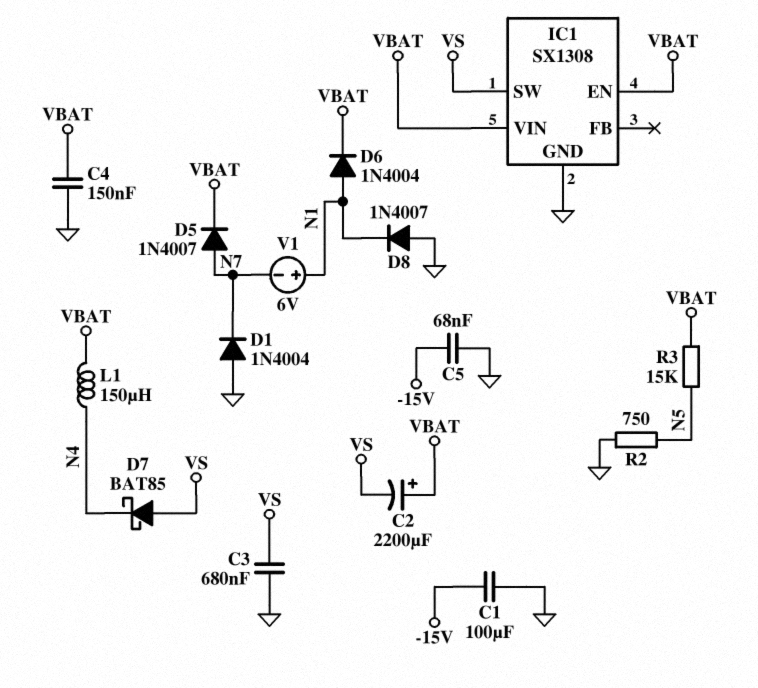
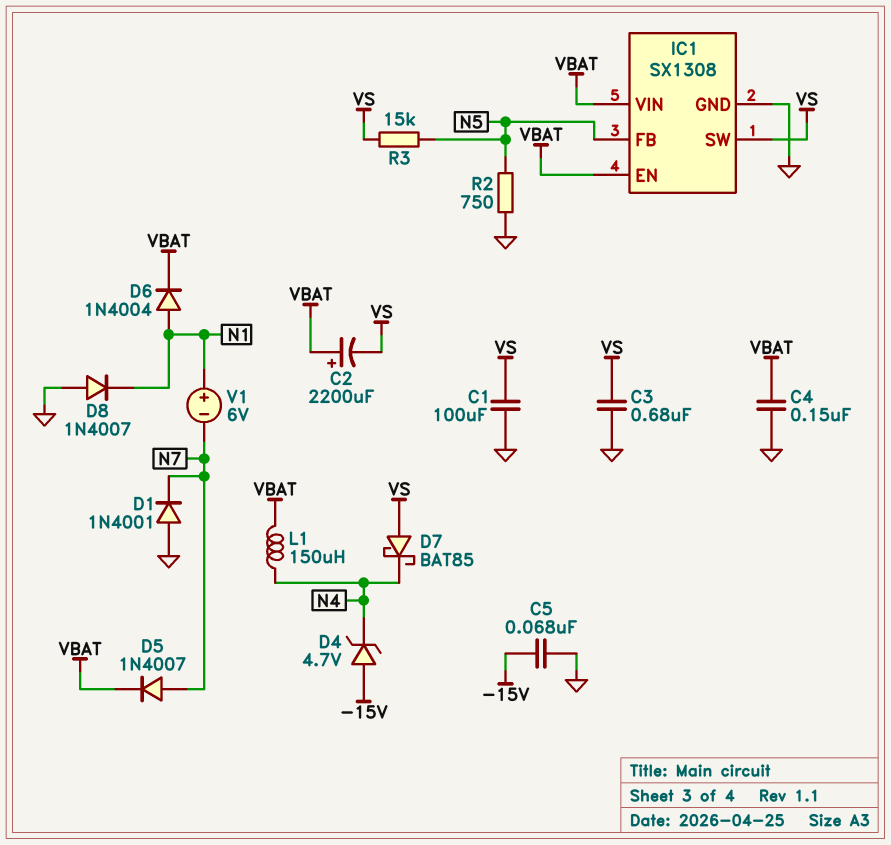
C1: 100uF (-15V, GND) -> 100uF (GND, VS)
D1: diode 1N4004 (A GND, K N7) -> diode 1N4001 (A GND, K N7)
D4: none -> zener 4.7V (A -15V, K N4)
IC1 pin FB: none -> N5
R3: 15k (N5, VBAT) -> 15k (N5, VS)

